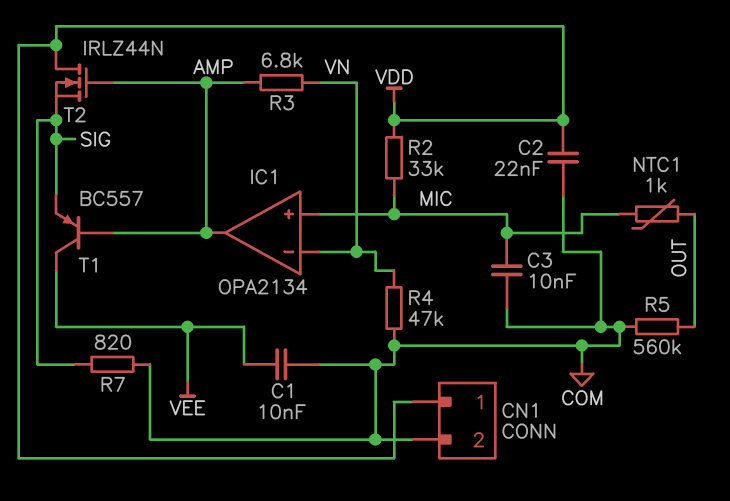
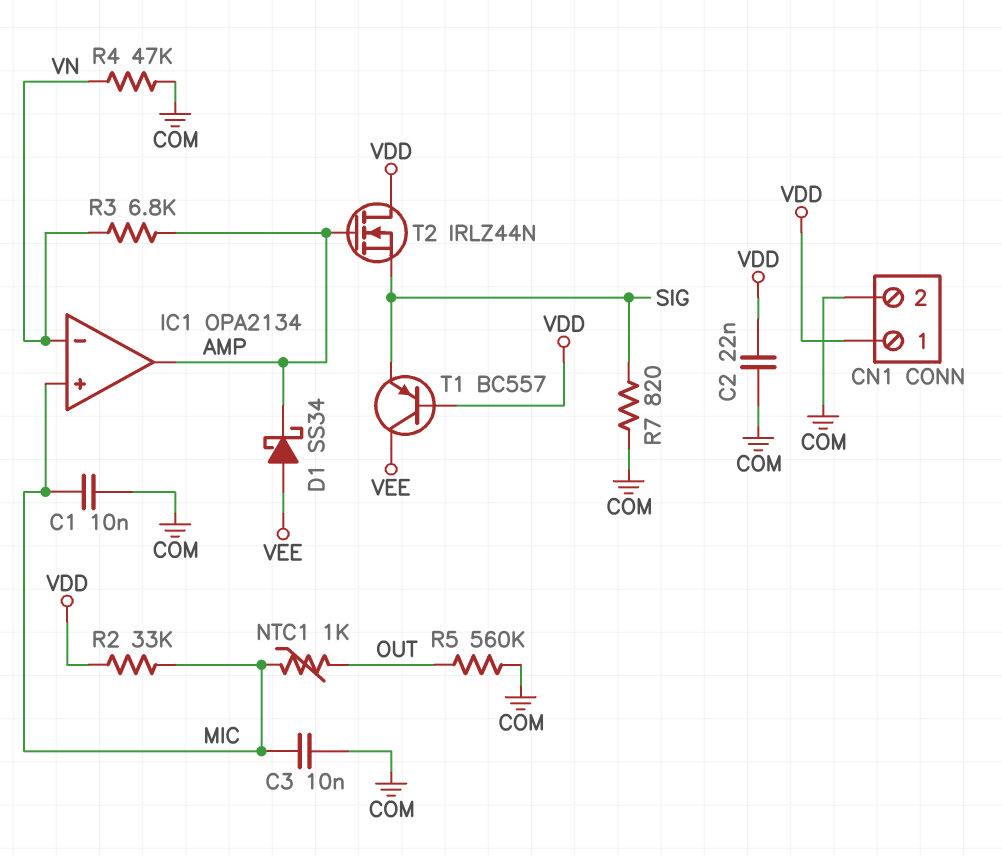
C1: 10nF (COM, VEE) -> 10nF (COM, MIC)
D1: none -> schottky SS34 (A VEE, K AMP)
T1: PNP BC557 (B AMP, C VEE, E SIG) -> PNP BC557 (B VDD, C VEE, E SIG)

